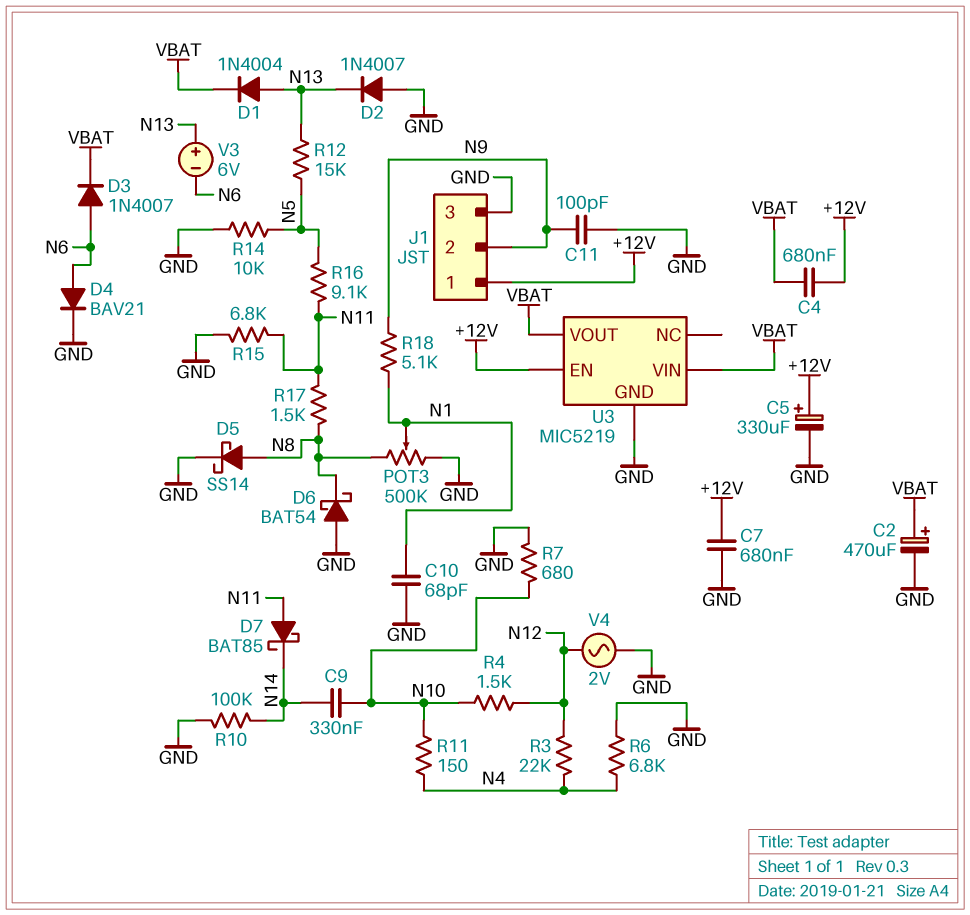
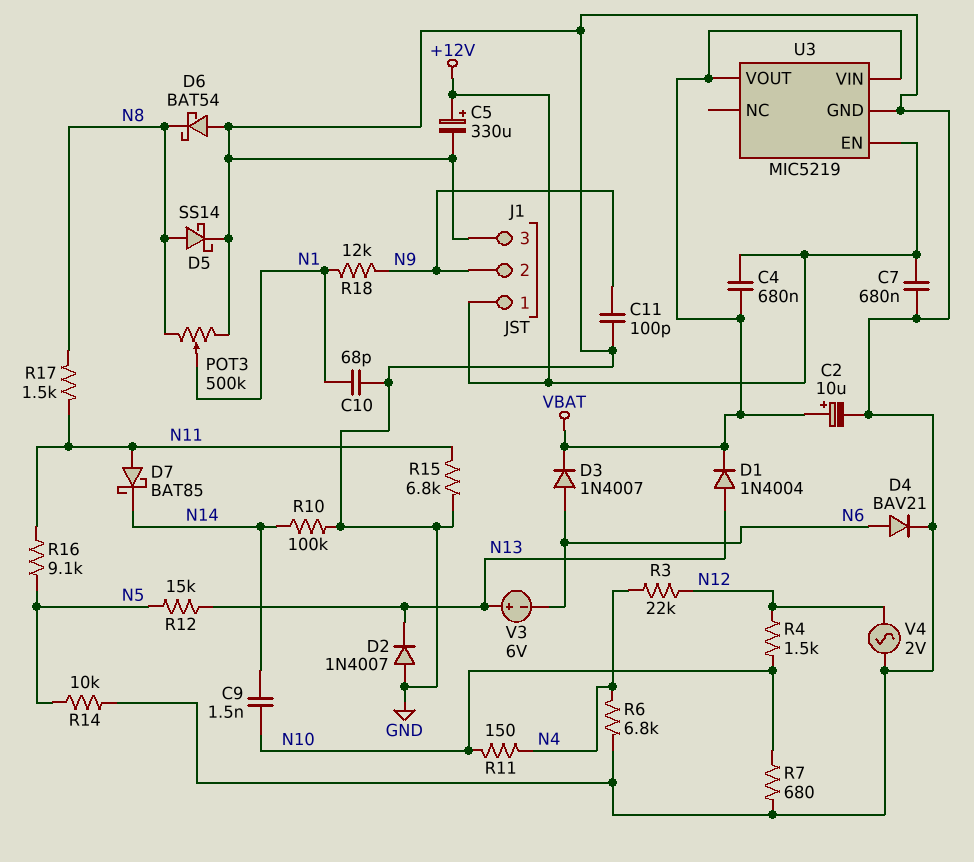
C2: 470uF (plus VBAT, minus GND) -> 10uF (plus VBAT, minus GND)
C9: 330nF (N10, N14) -> 1.5nF (N10, N14)
R18: 5.1k (N1, N9) -> 12k (N1, N9)

